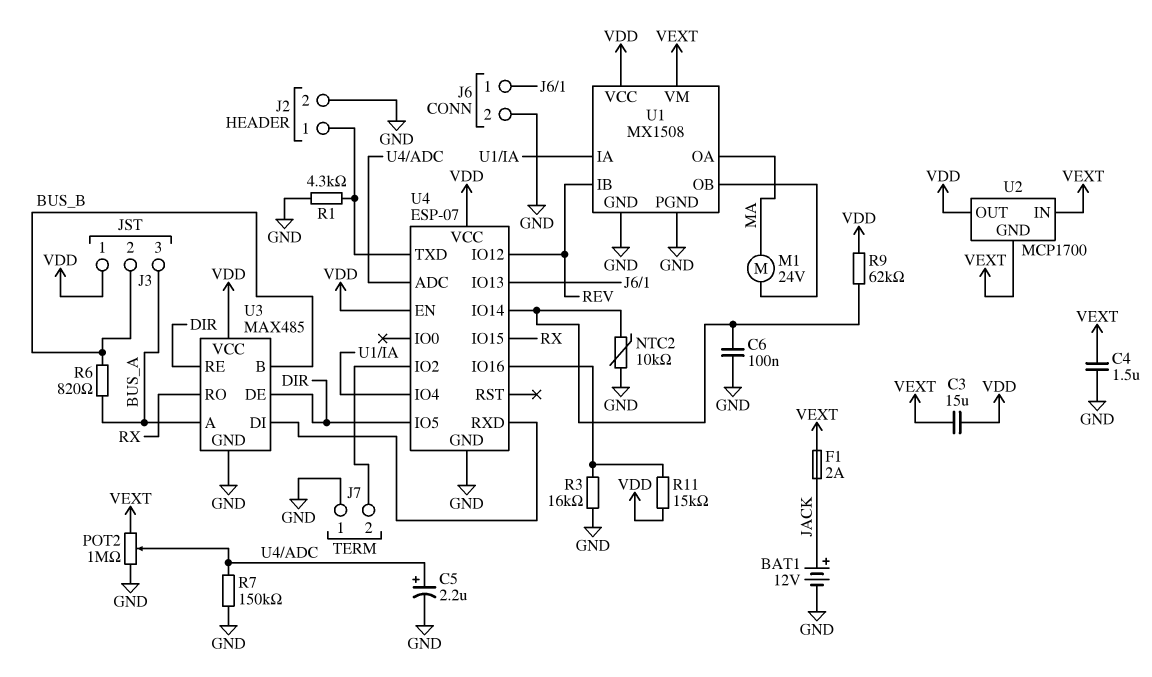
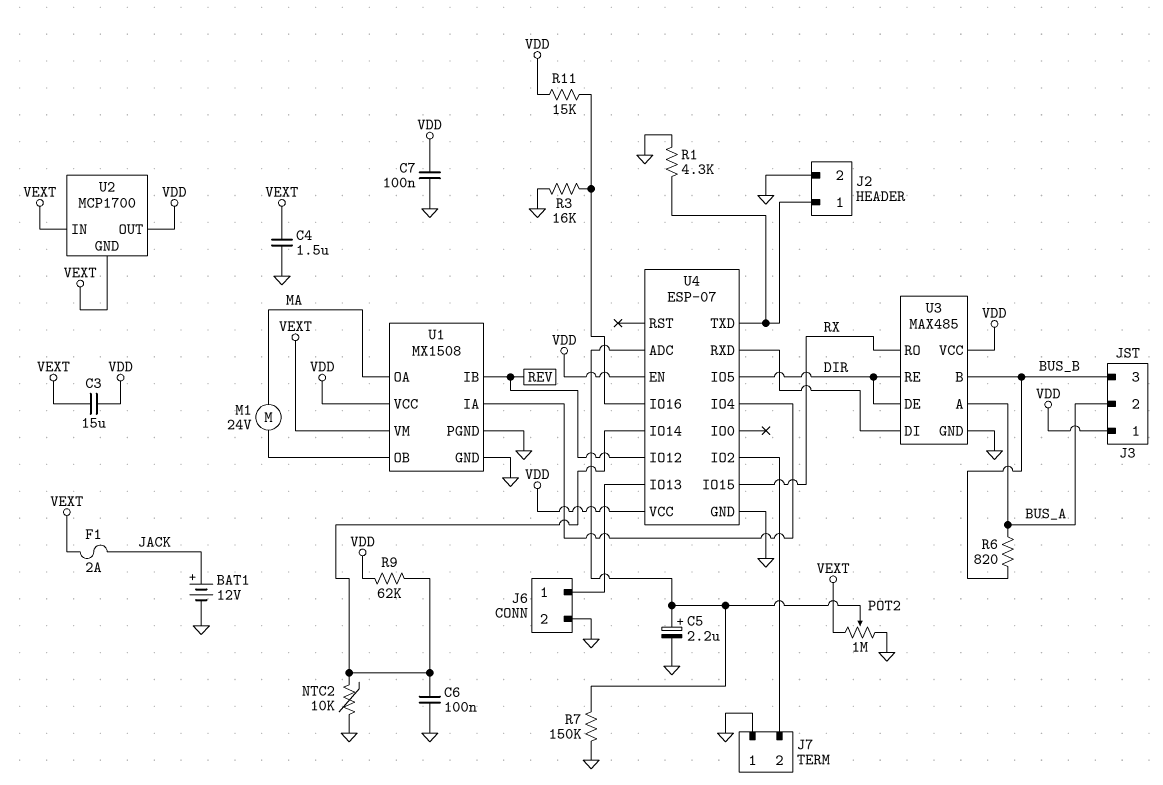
C7: none -> 100nF (GND, VDD)
J3 pin 2: BUS_B -> BUS_A
J3 pin 3: BUS_A -> BUS_B

